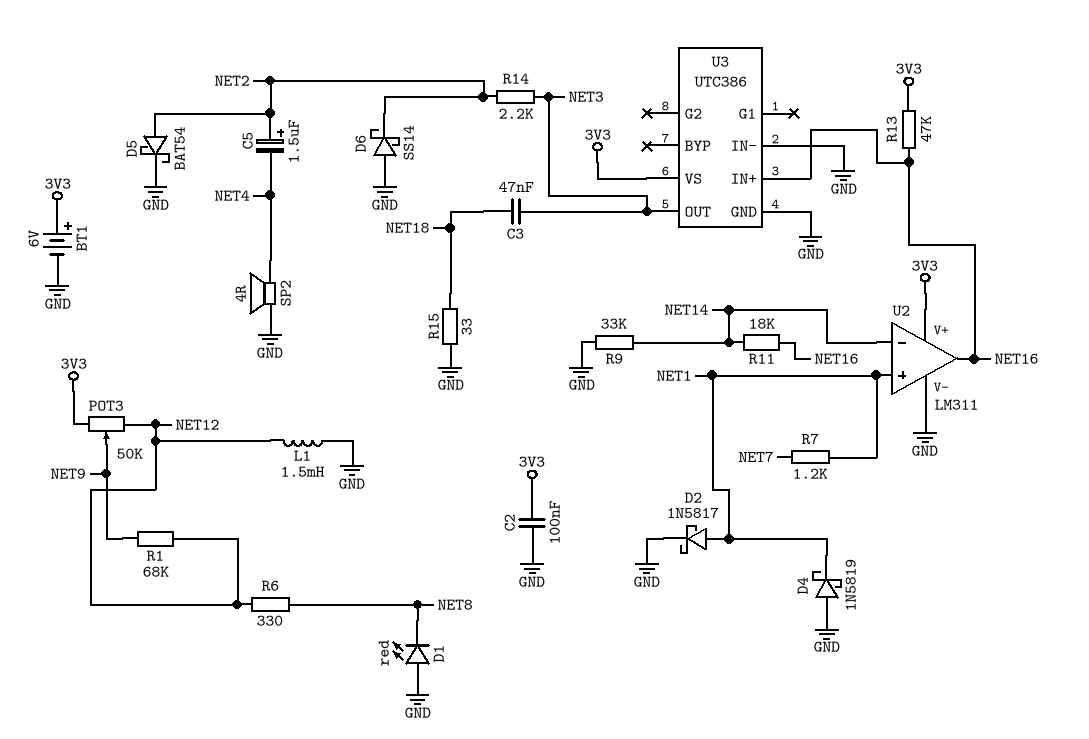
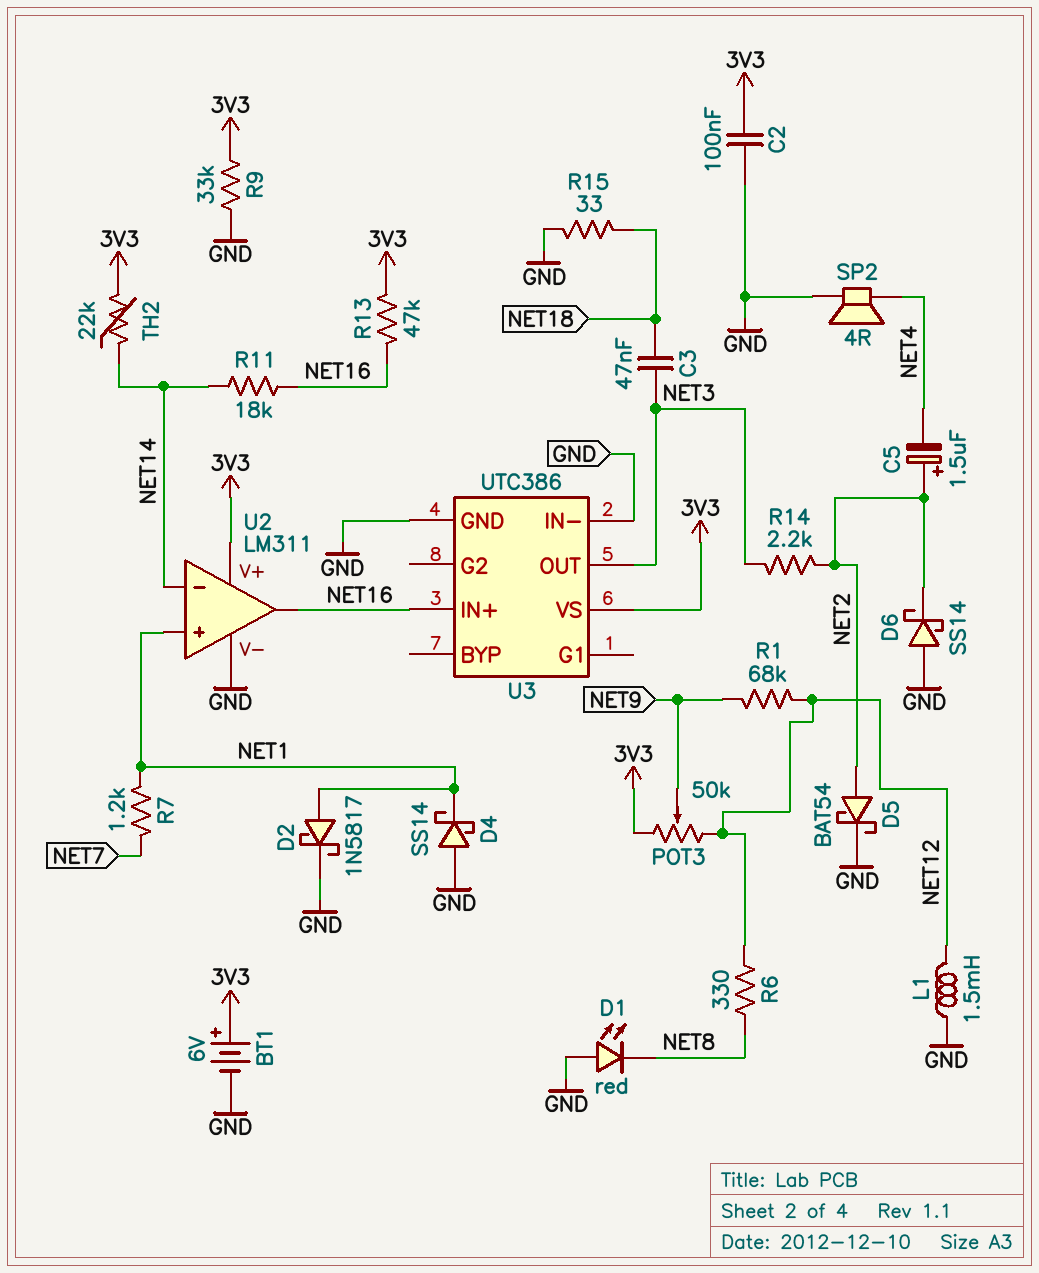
D4: schottky 1N5819 (A GND, K NET1) -> schottky SS14 (A GND, K NET1)
R9: 33k (GND, NET14) -> 33k (3V3, GND)
TH2: none -> 22k (3V3, NET14)

